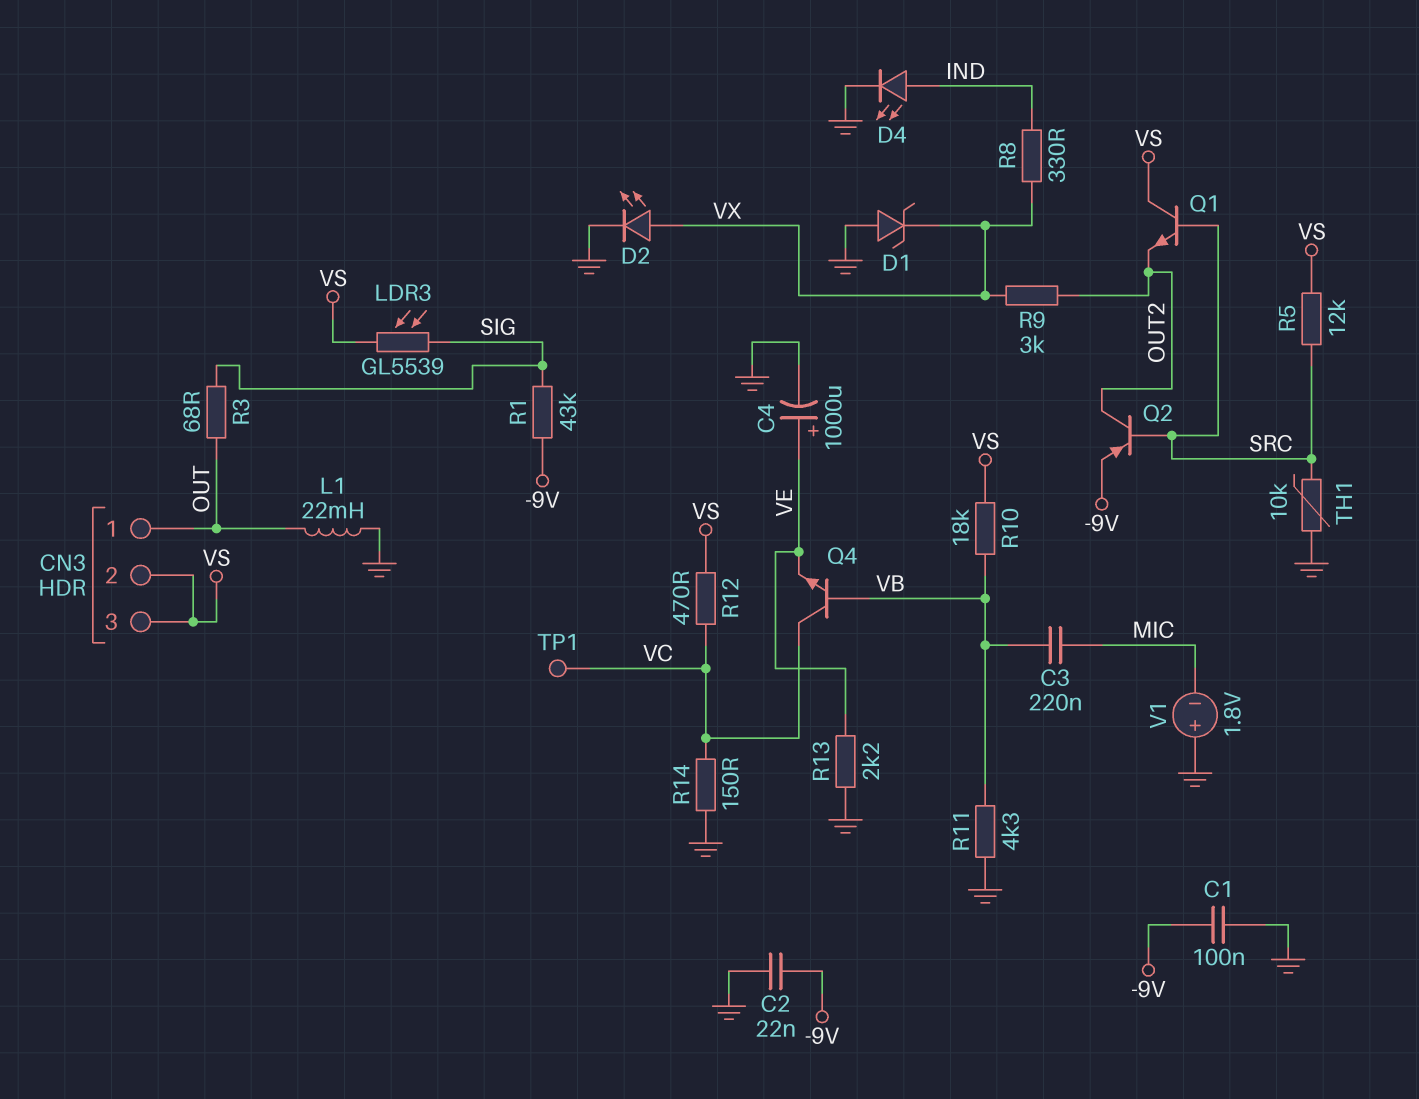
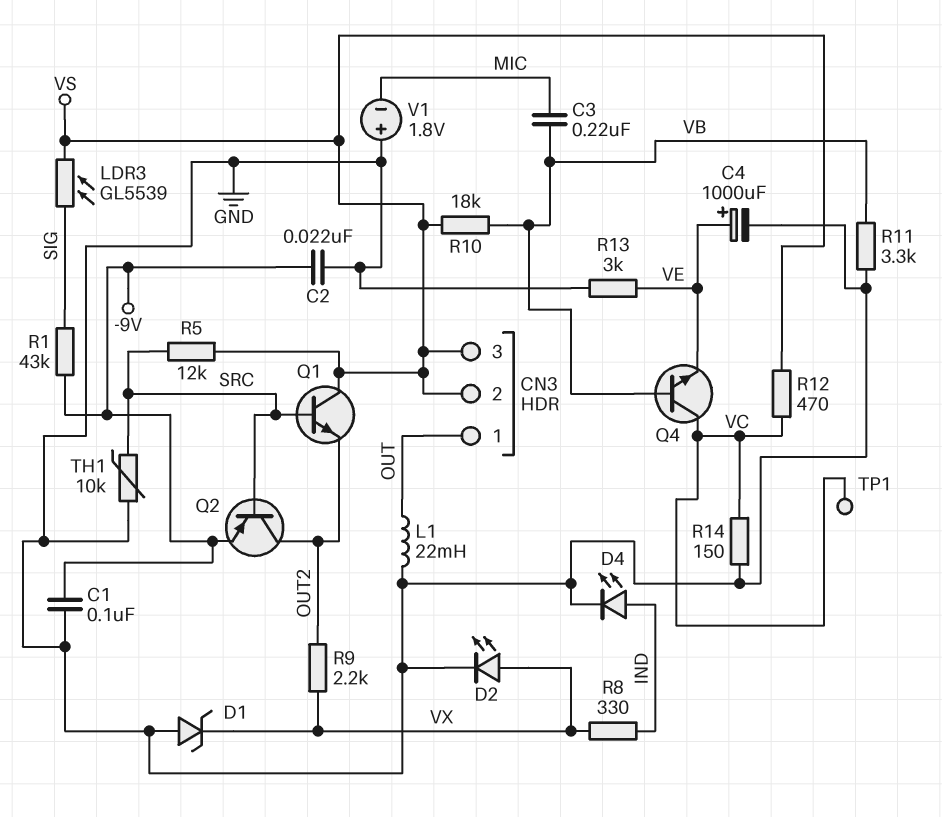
R3: 68 (OUT, SIG) -> none
R9: 3k (OUT2, VX) -> 2.2k (OUT2, VX)
R11: 4.3k (GND, VB) -> 3.3k (GND, VB)
R13: 2.2k (GND, VE) -> 3k (GND, VE)

